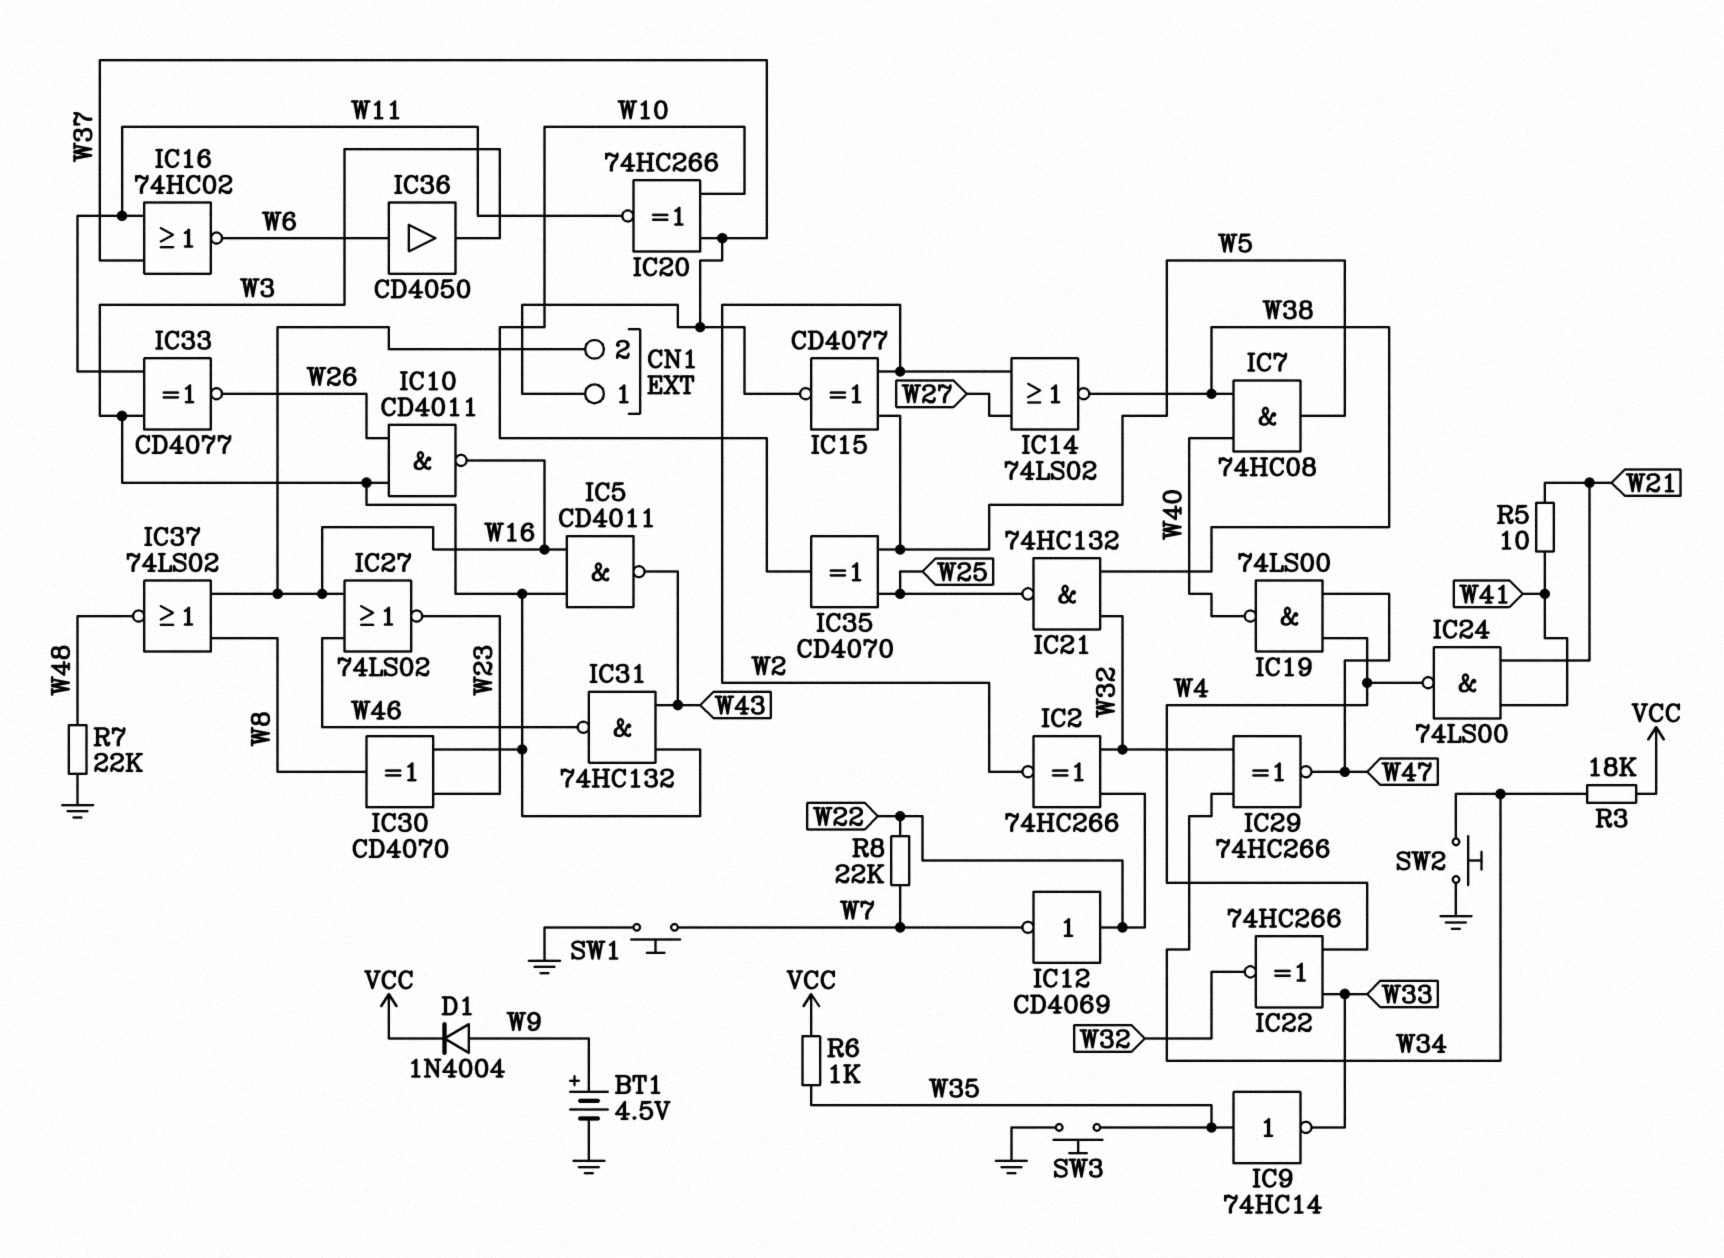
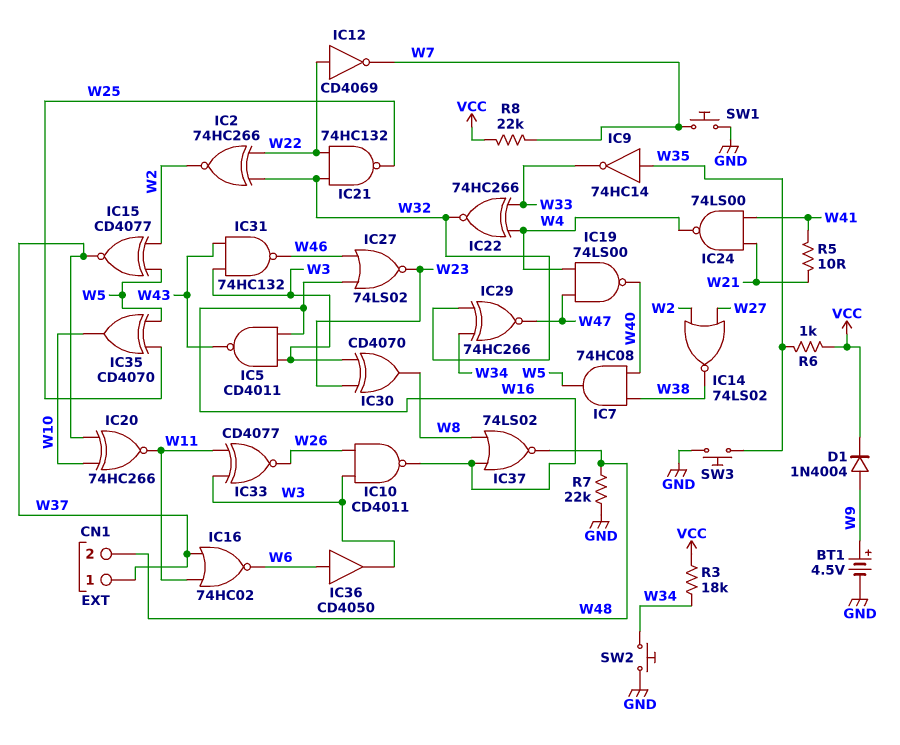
CN1 pin 2: W16 -> W48
IC21: NAND 74HC132 (in W32, in W38, out W25) -> NAND 74HC132 (in W22, in W32, out W25)
R8: 22k (W7, W22) -> 22k (VCC, W7)

